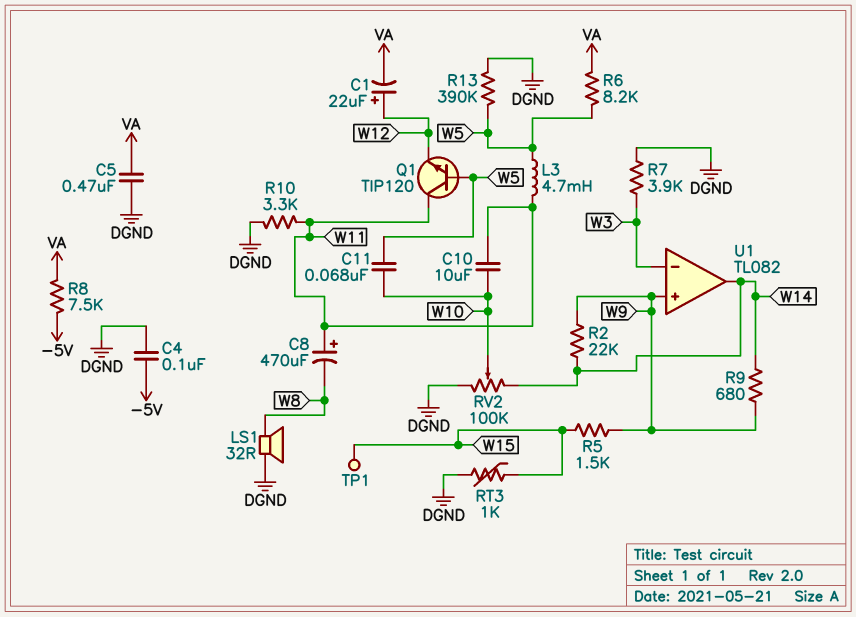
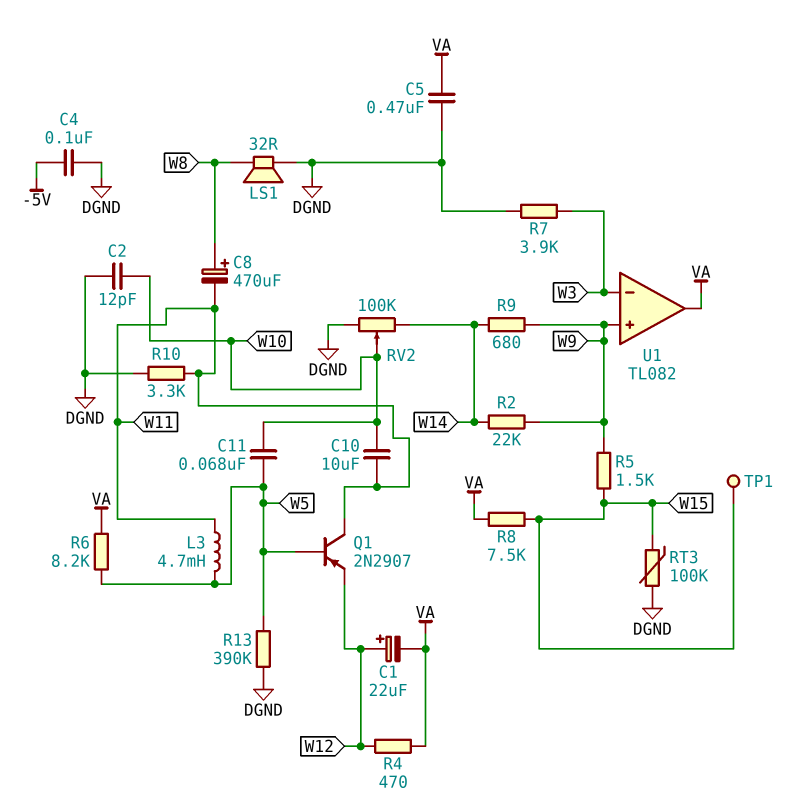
C2: none -> 12pF (DGND, W10)
C8: 470uF (plus W11, minus W8) -> 470uF (plus W8, minus W11)
Q1: NPN TIP120 (B W5, C W11, E W12) -> PNP 2N2907 (B W5, C W11, E W12)
R4: none -> 470 (VA, W12)
R8: 7.5k (-5V, VA) -> 7.5k (VA, W15)
RT3: 1k (DGND, W15) -> 100k (DGND, W15)
U1 pin out: W14 -> VA

